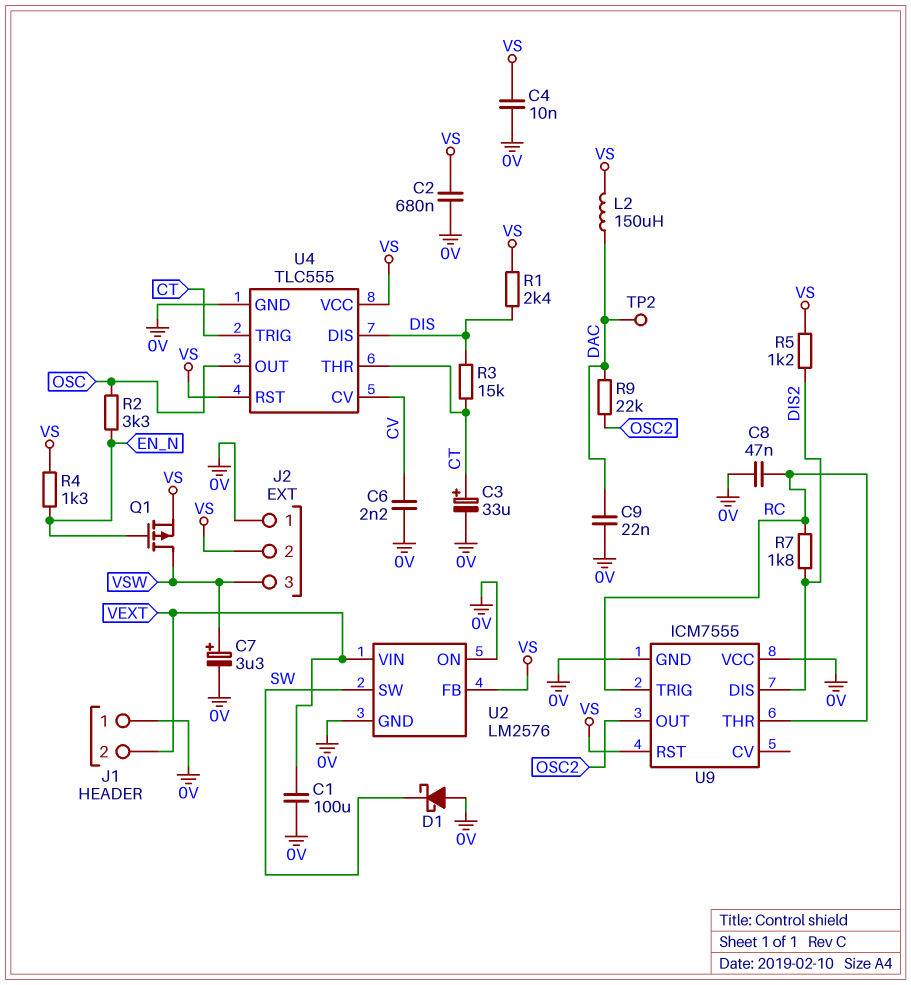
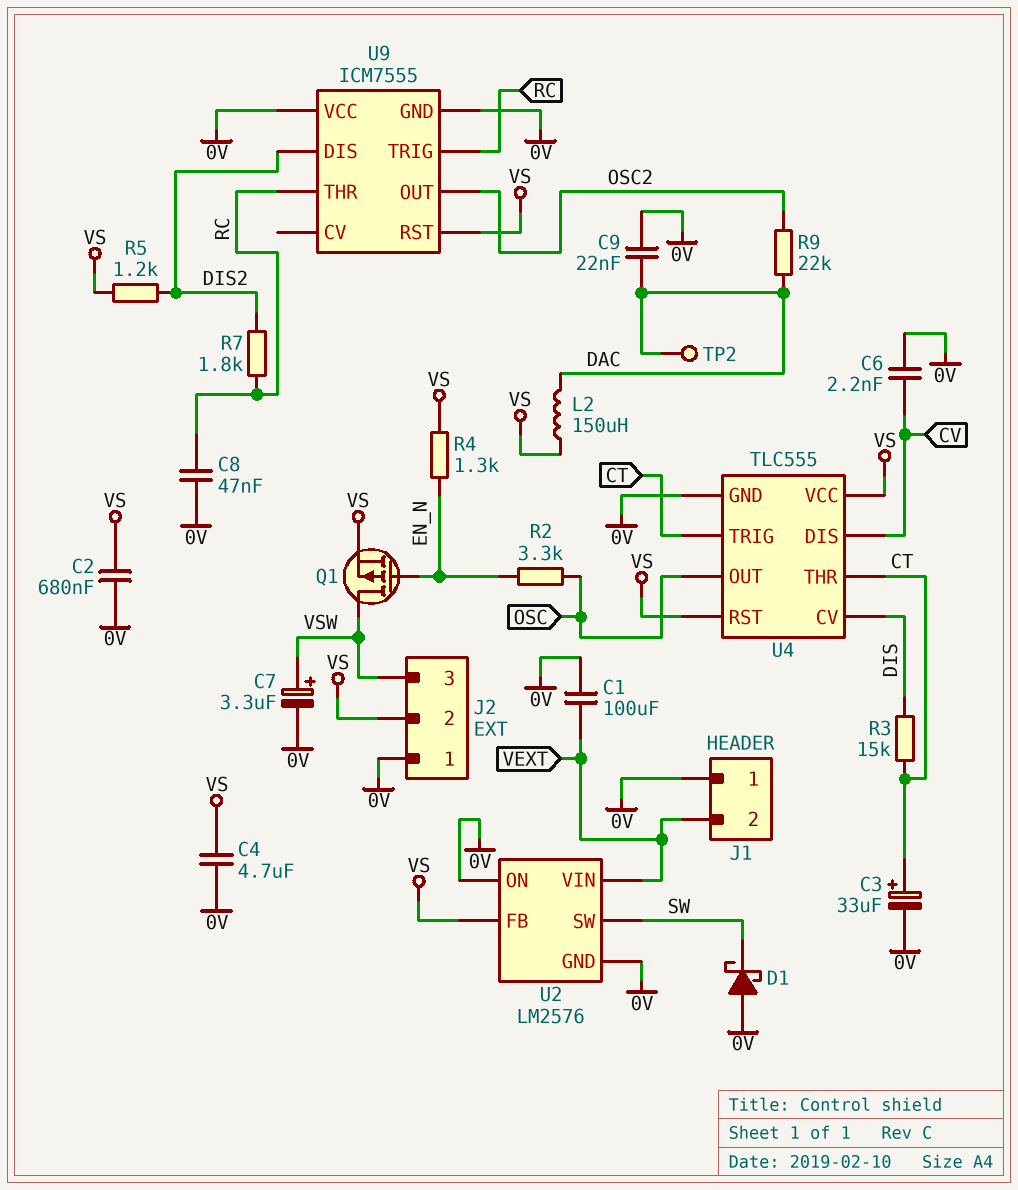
C4: 10nF (0V, VS) -> 4.7uF (0V, VS)
R1: 2.4k (DIS, VS) -> none
U4 pin CV: CV -> DIS
U4 pin DIS: DIS -> CV

